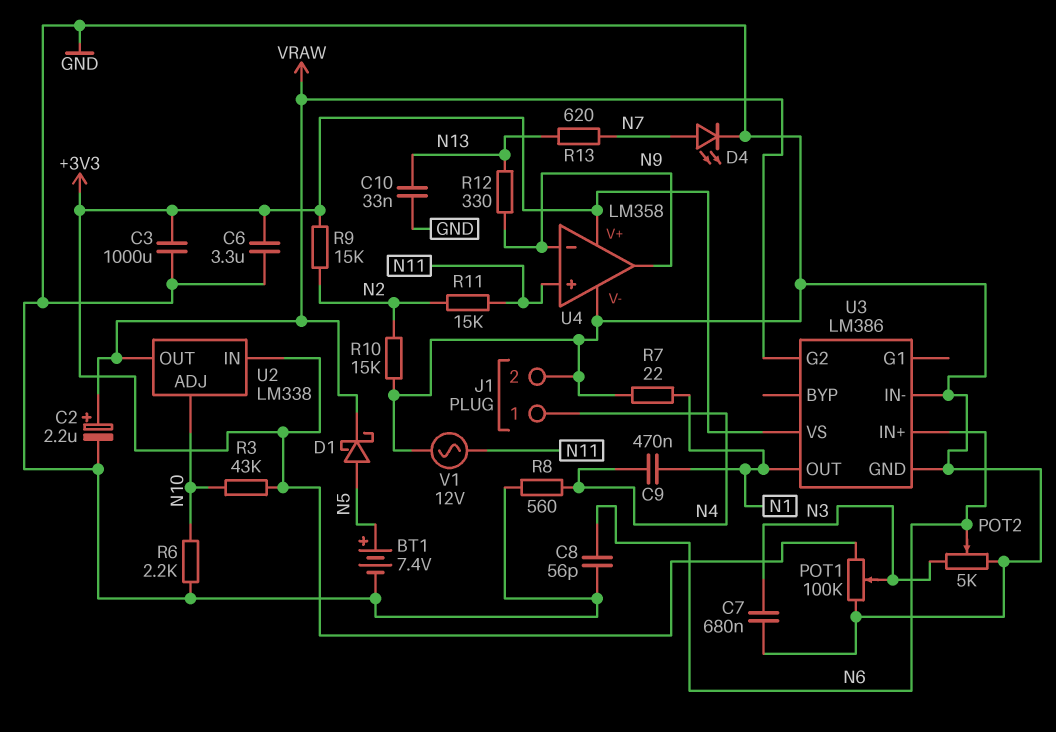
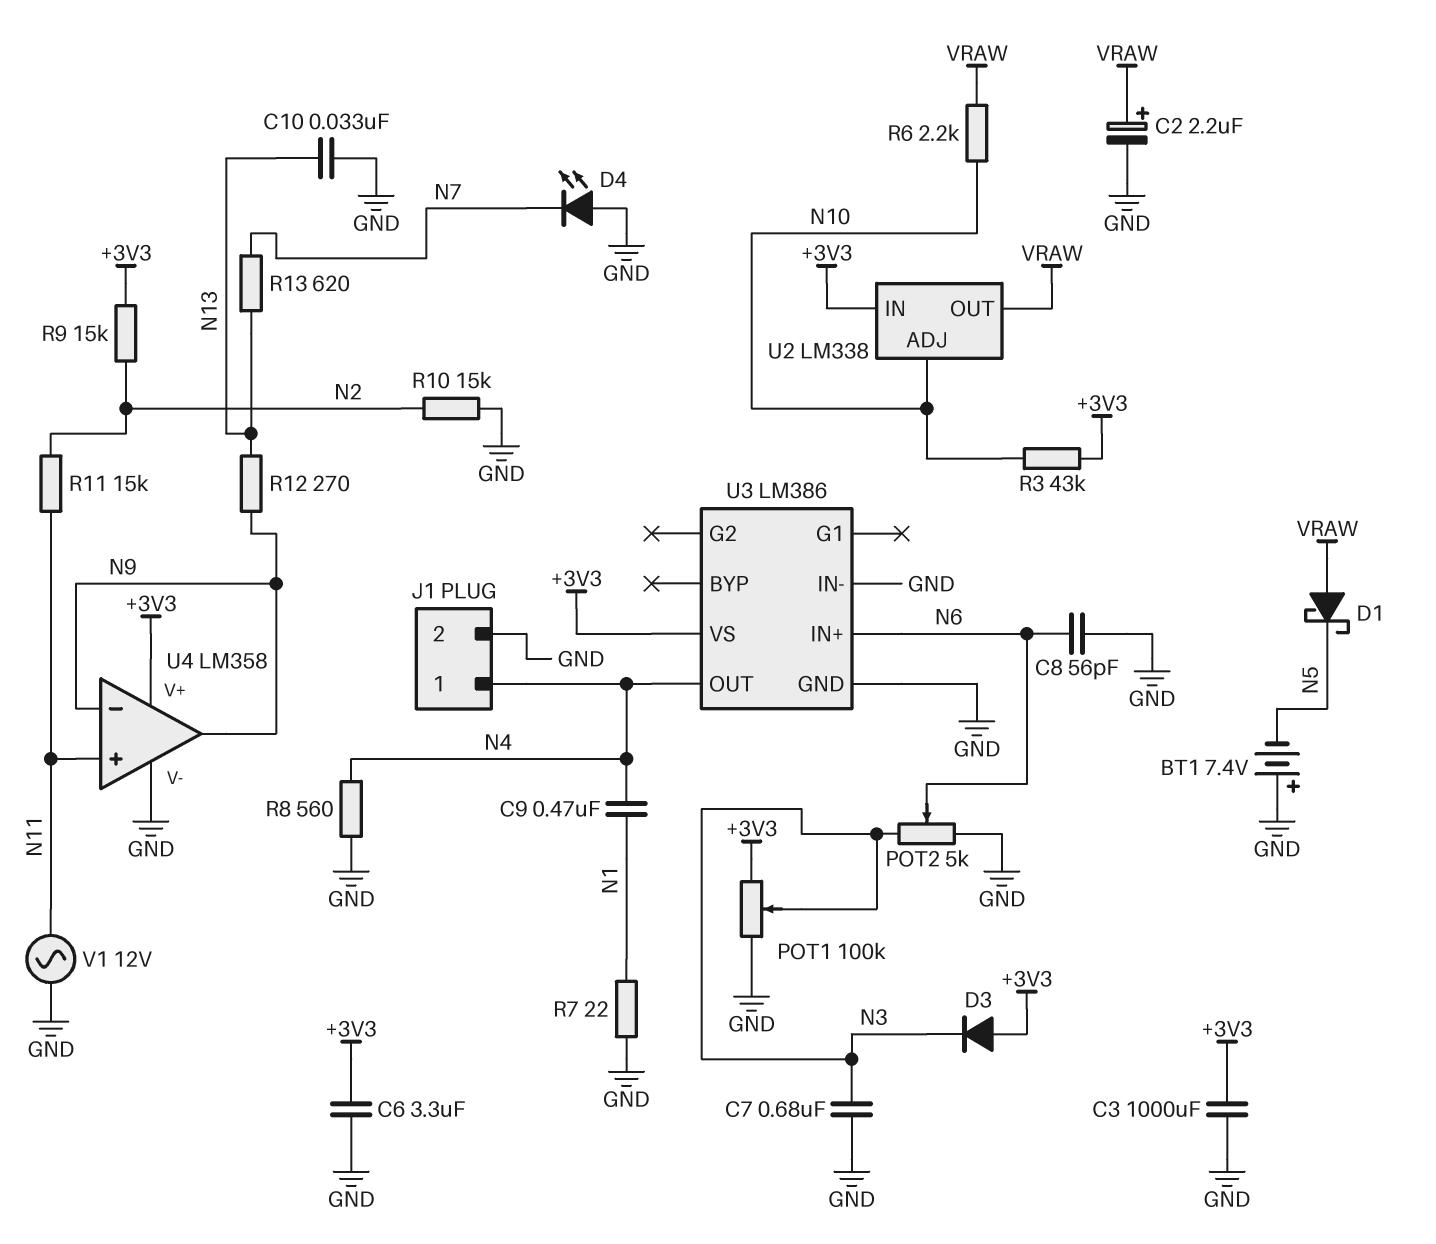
BT1: 7.4V (plus N5, minus GND) -> 7.4V (plus GND, minus N5)
D1: schottky (A N5, K VRAW) -> schottky (A VRAW, K N5)
D3: none -> diode (A +3V3, K N3)
D4: LED (A N7, K GND) -> LED (A GND, K N7)
R6: 2.2k (GND, N10) -> 2.2k (N10, VRAW)
R12: 330 (N9, N13) -> 270 (N9, N13)
U3 pin G2: VRAW -> none
U3 pin OUT: N1 -> N4

